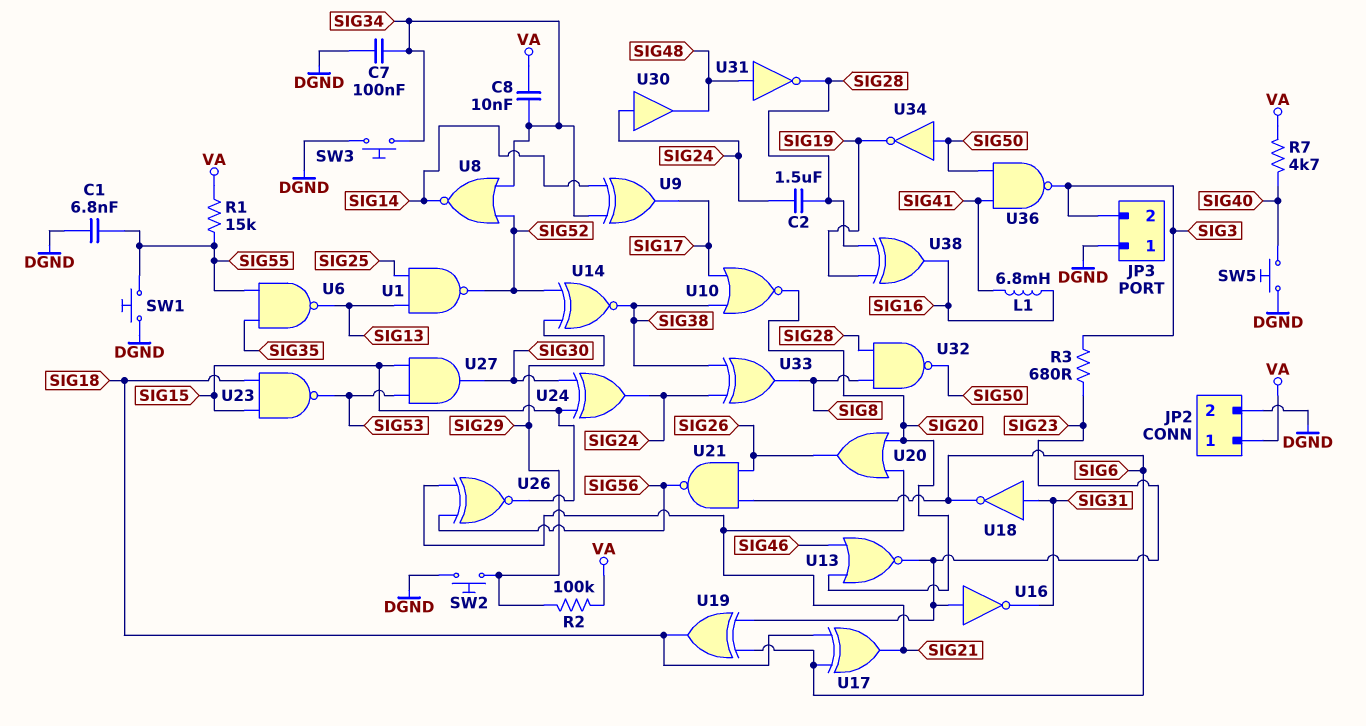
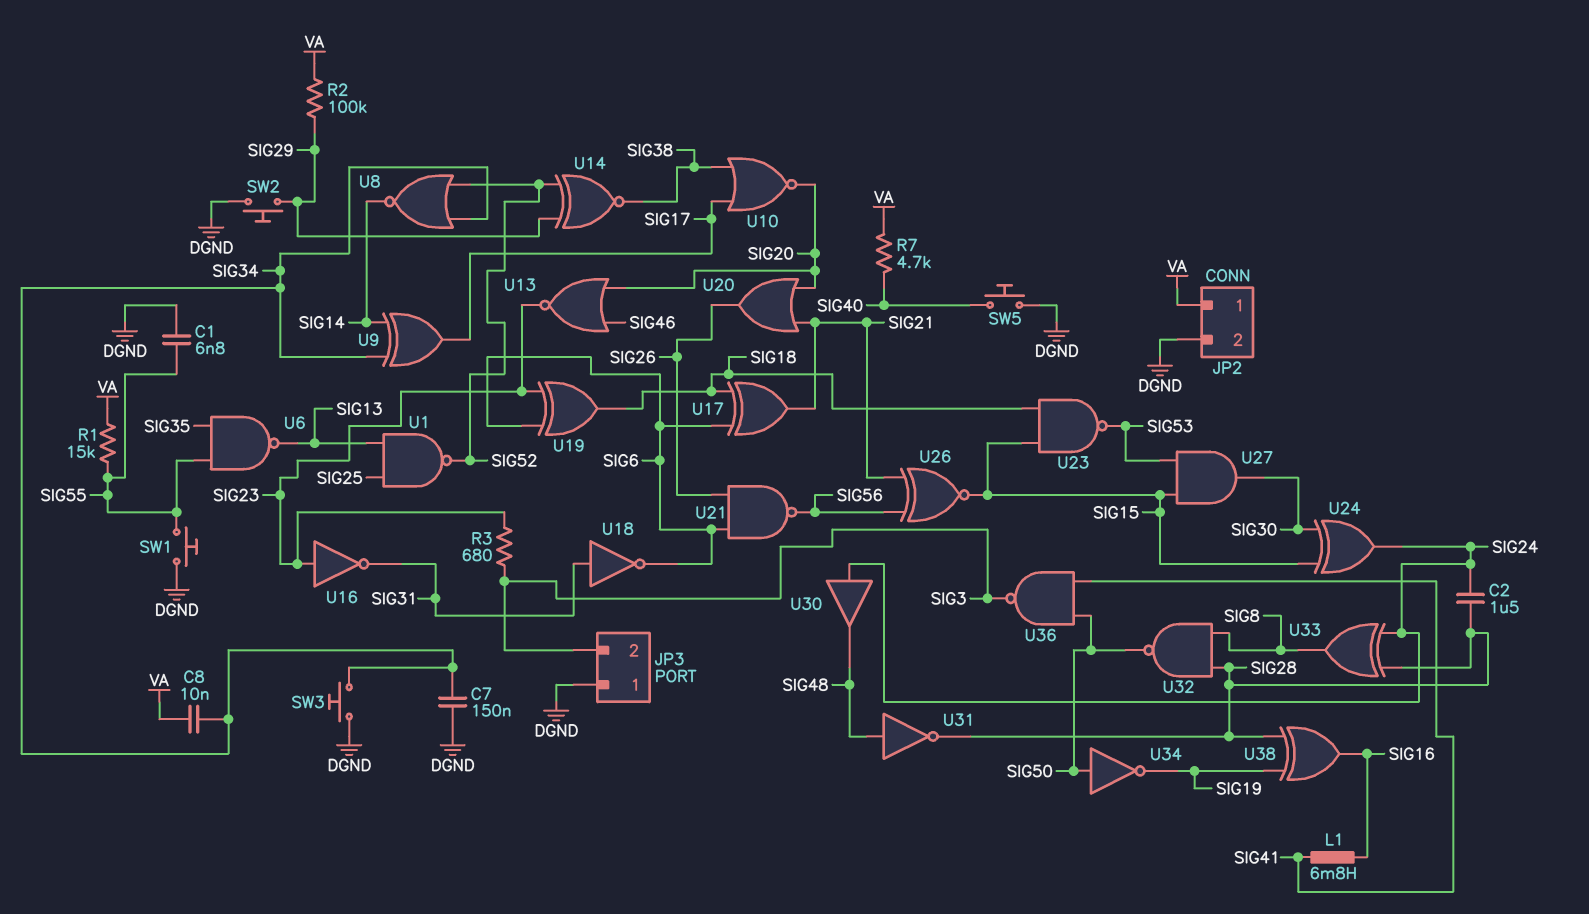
C7: 100nF (DGND, SIG34) -> 150nF (DGND, SIG34)
U33: XOR (in SIG24, in SIG38, out SIG8) -> XOR (in SIG24, in SIG28, out SIG8)

